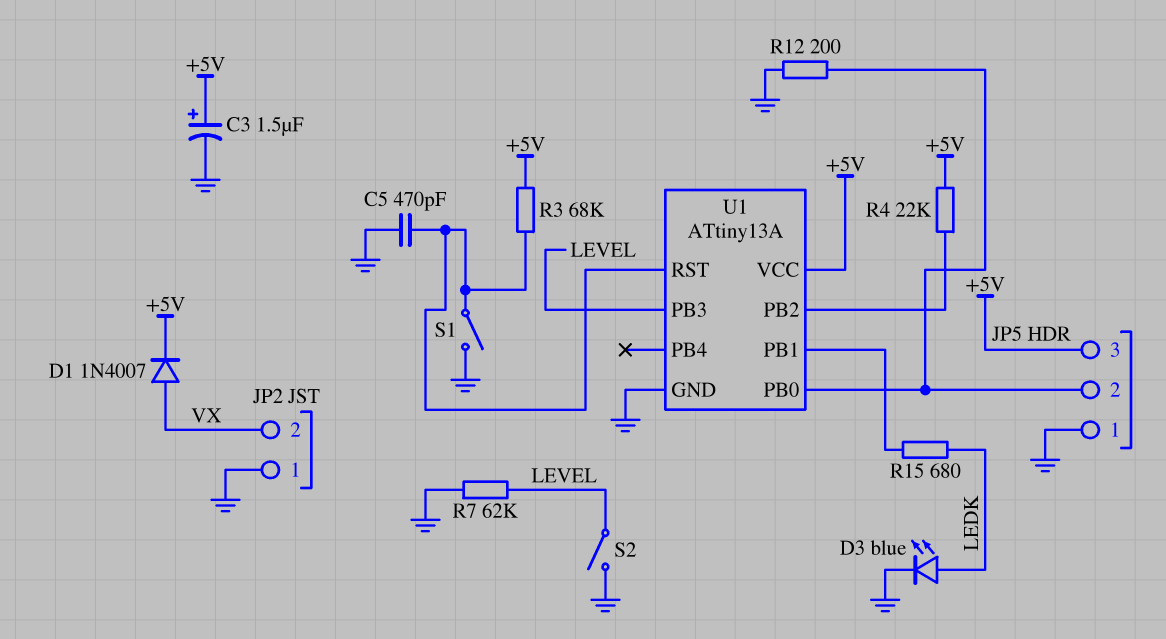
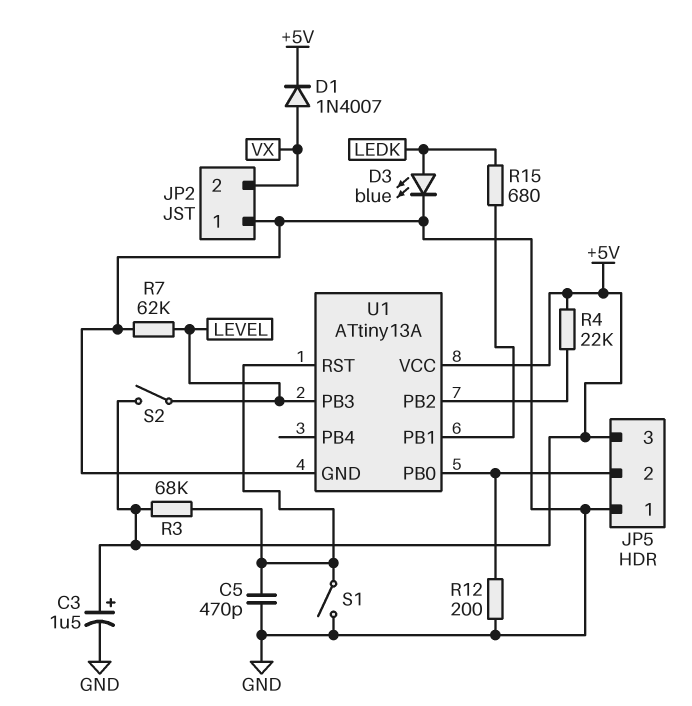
S2: switch (GND, LEVEL) -> switch (+5V, LEVEL)

